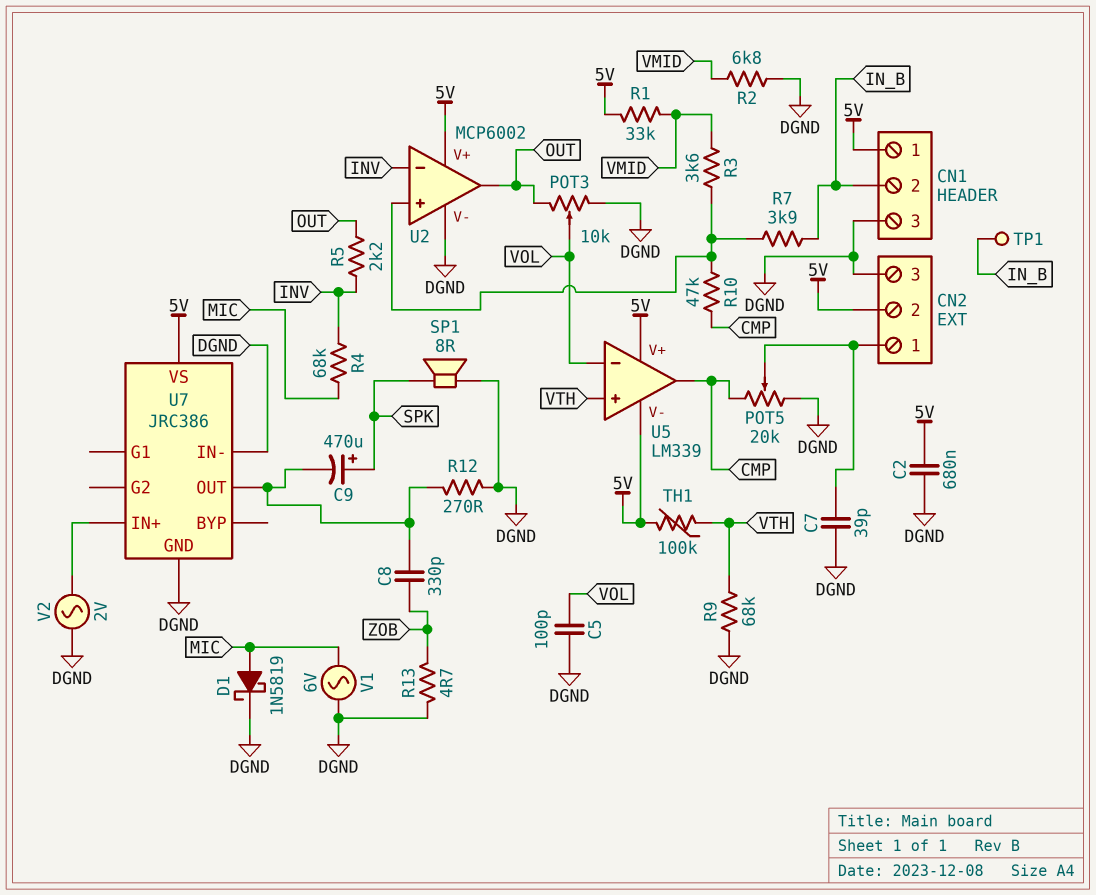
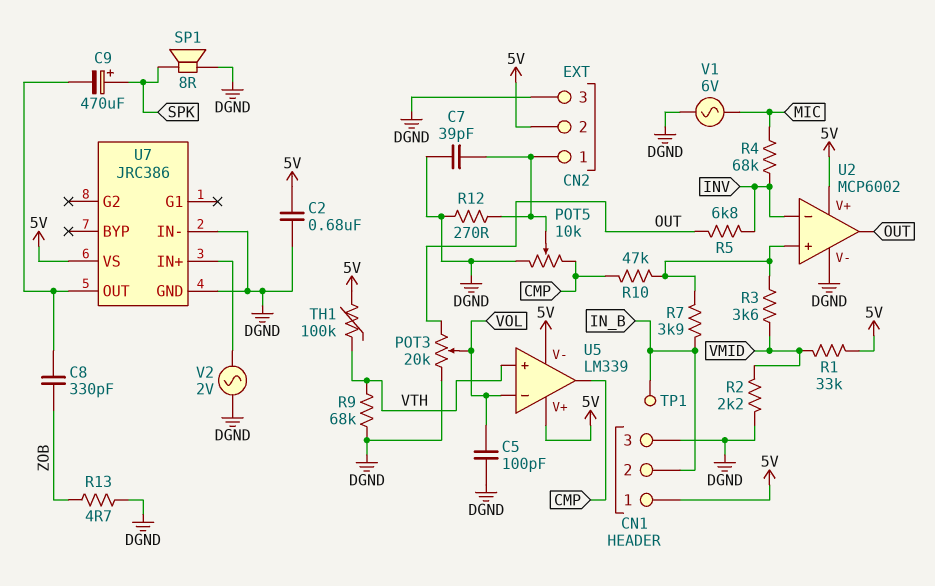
D1: schottky 1N5819 (A MIC, K DGND) -> none
POT3: 10k (DGND, OUT, wiper VOL) -> 20k (DGND, OUT, wiper VOL)
POT5: 20k (CMP, DGND, wiper CN2/1) -> 10k (CMP, DGND, wiper CN2/1)
R2: 6.8k (DGND, VMID) -> 2.2k (DGND, VMID)
R5: 2.2k (INV, OUT) -> 6.8k (INV, OUT)
R12: 270 (DGND, U7/OUT) -> 270 (CN2/1, DGND)

